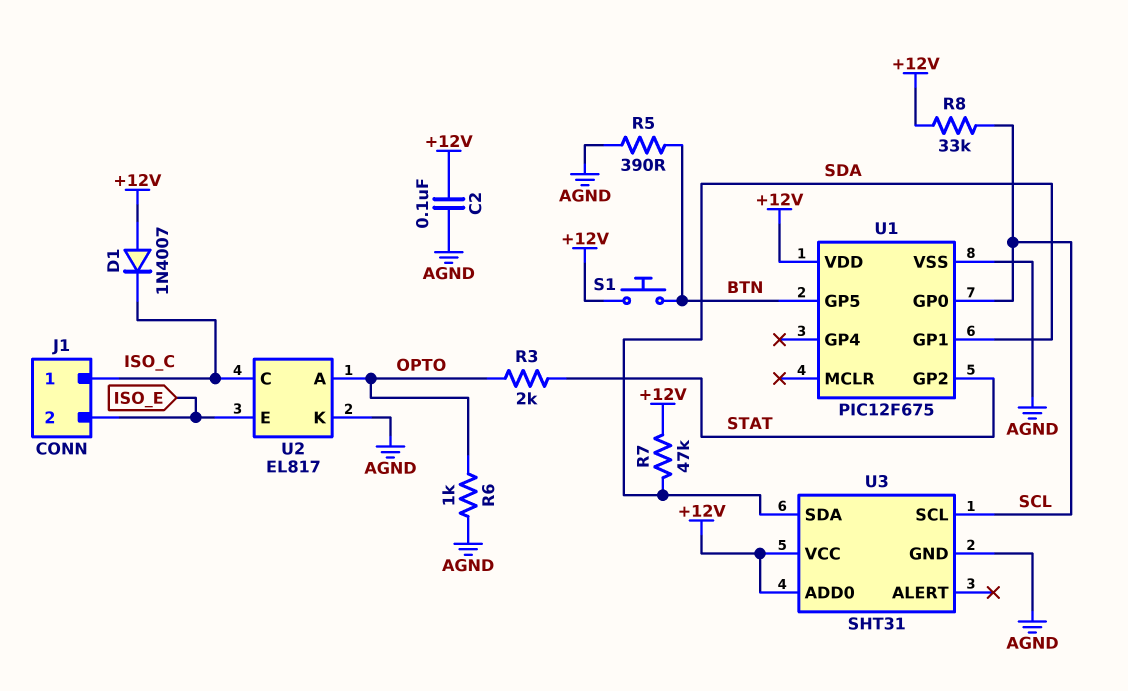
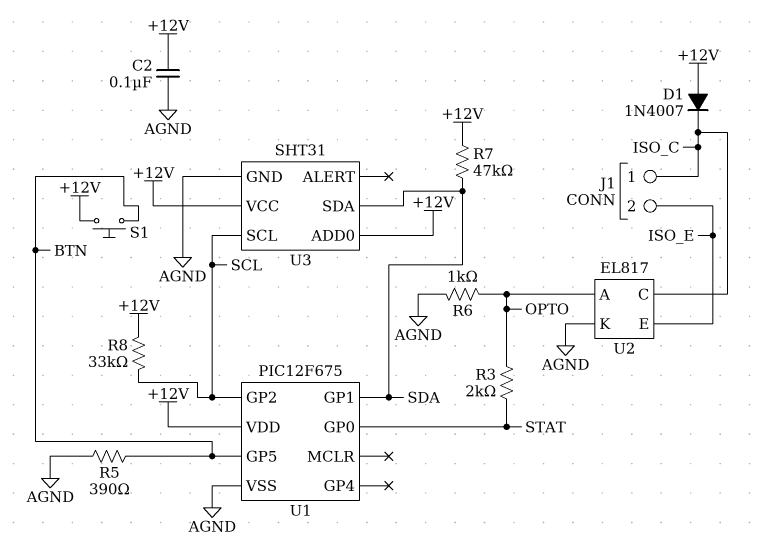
U1 pin GP0: SCL -> STAT
U1 pin GP2: STAT -> SCL

